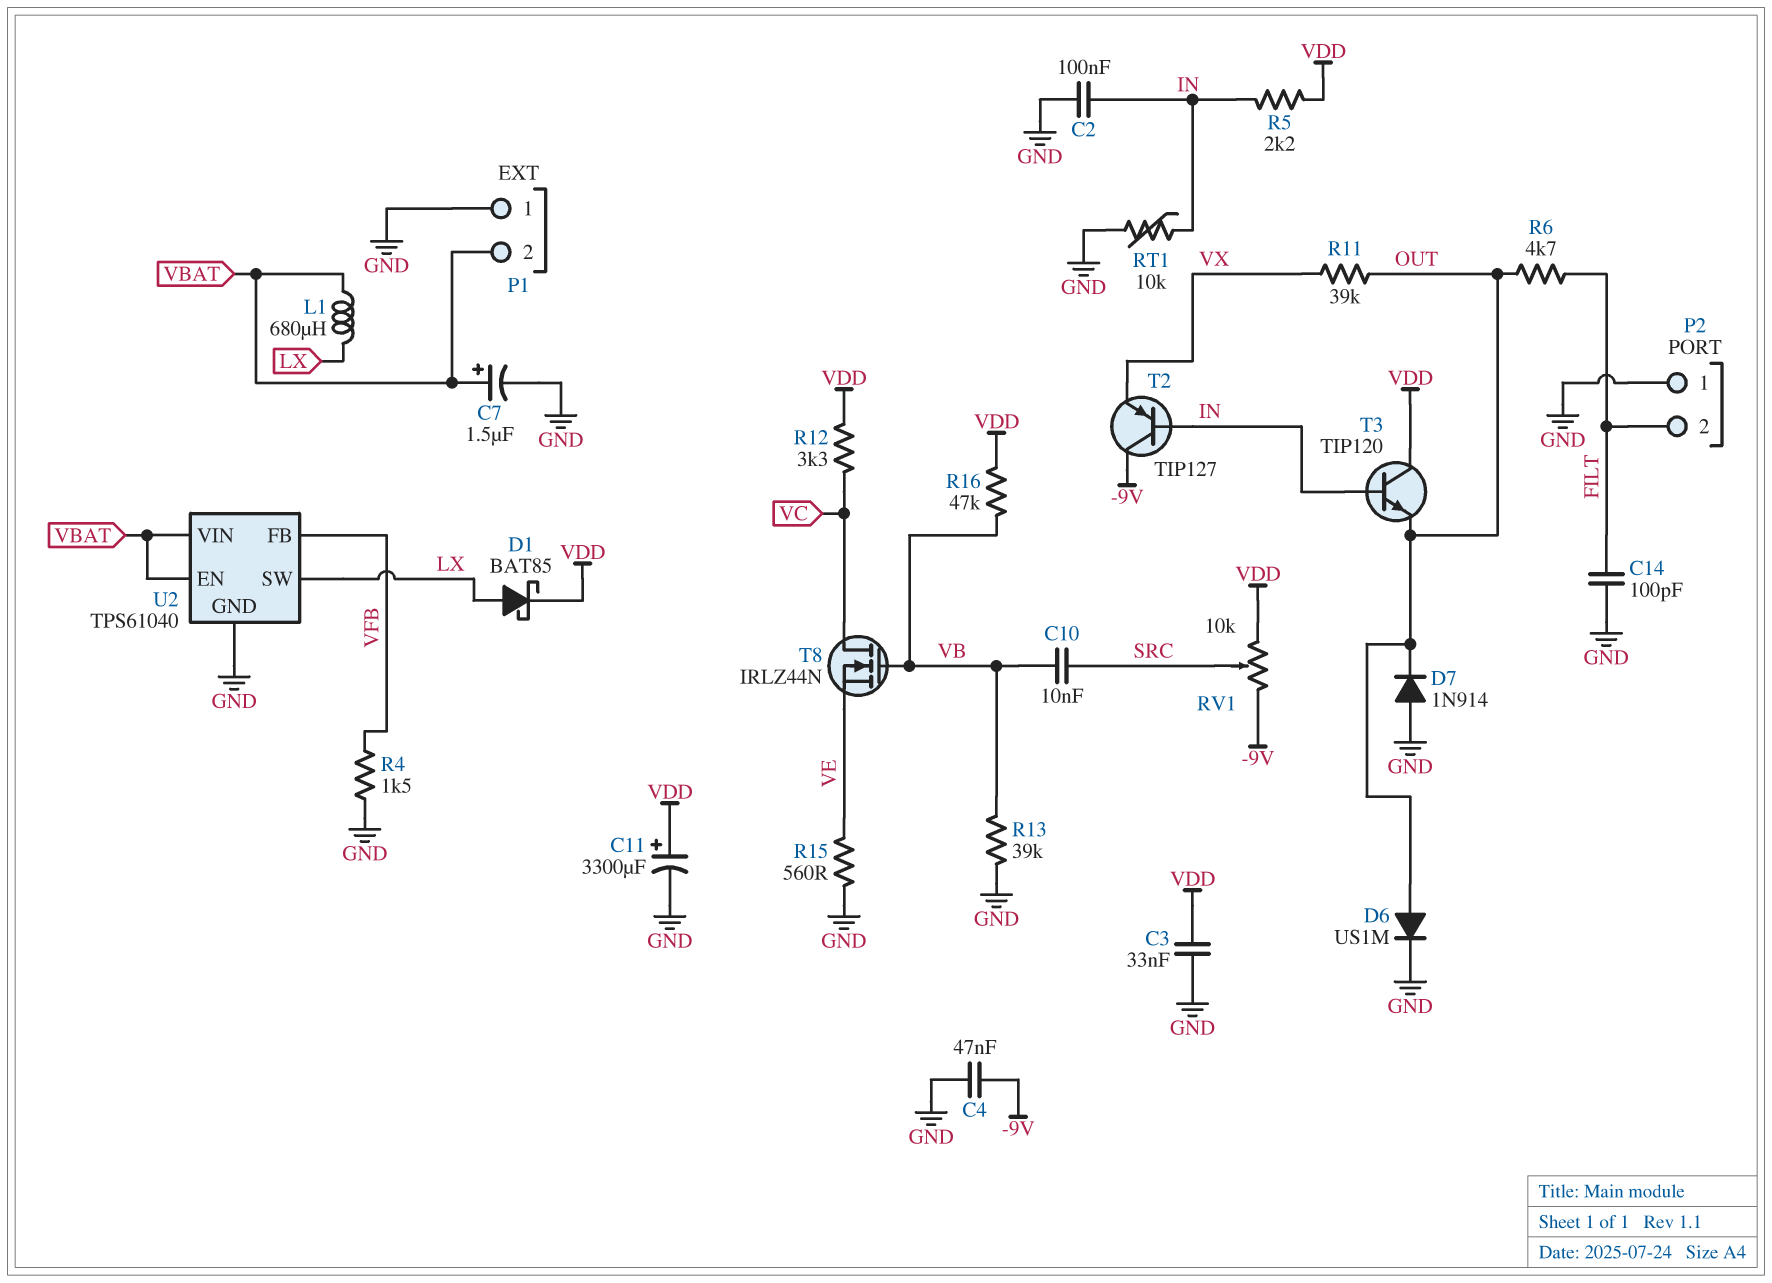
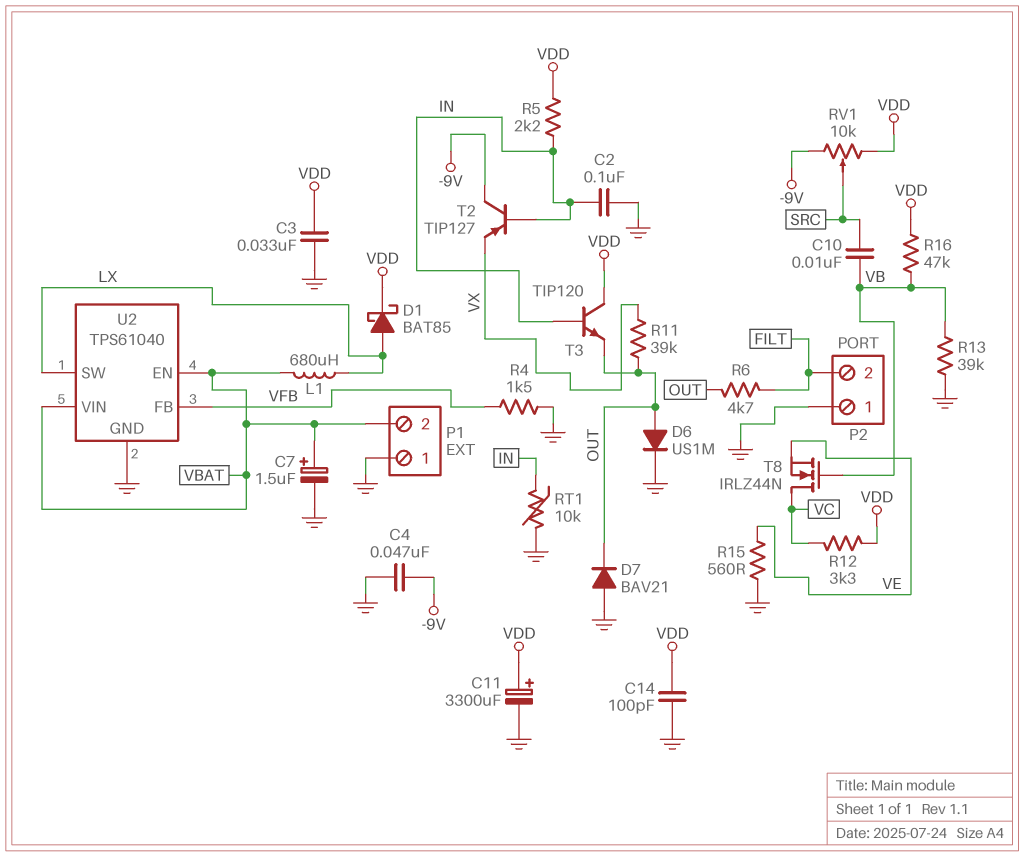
C14: 100pF (FILT, GND) -> 100pF (GND, VDD)
D7: diode 1N914 (A GND, K OUT) -> diode BAV21 (A GND, K OUT)

